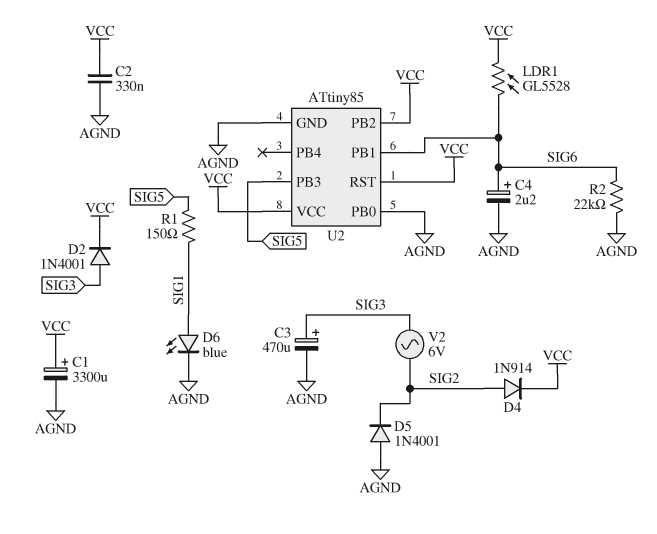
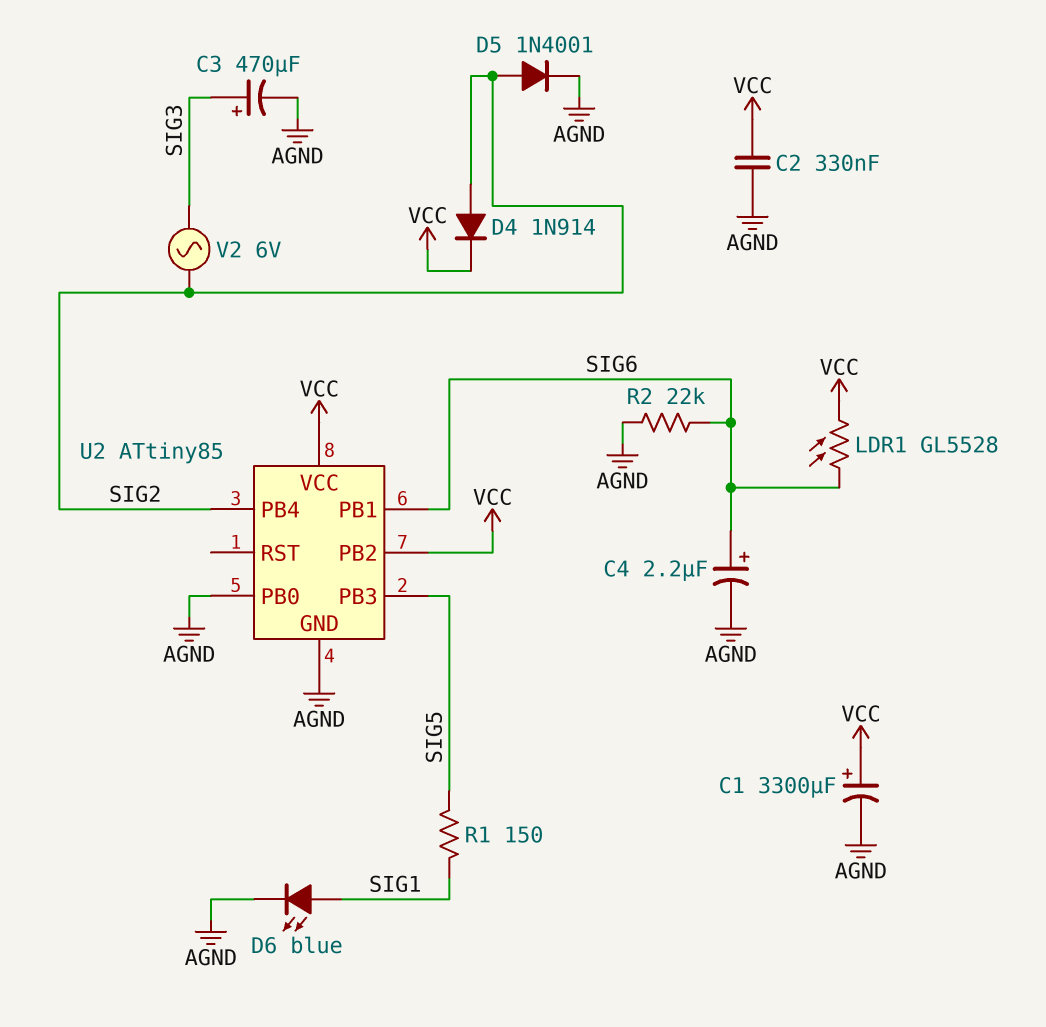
D2: diode 1N4001 (A SIG3, K VCC) -> none
D5: diode 1N4001 (A AGND, K SIG2) -> diode 1N4001 (A SIG2, K AGND)
U2 pin PB4: none -> SIG2
U2 pin RST: VCC -> none

